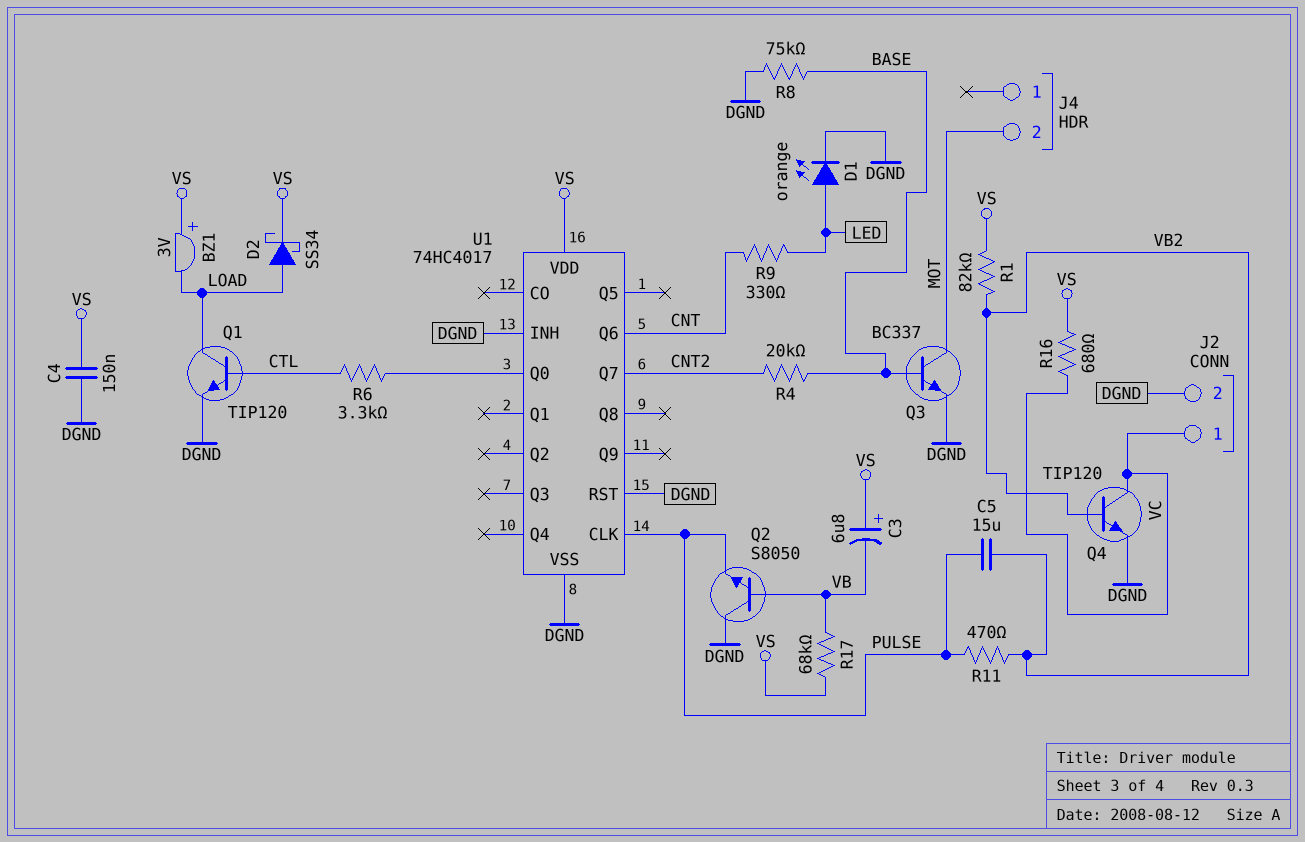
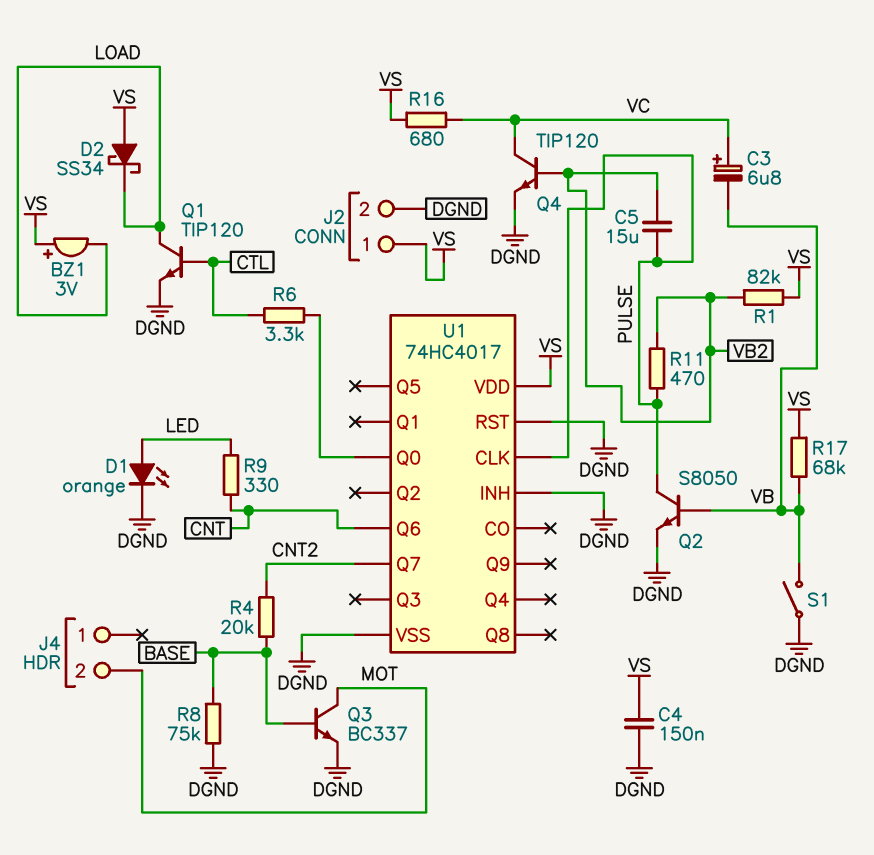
C3: 6.8uF (plus VS, minus VB) -> 6.8uF (plus VC, minus VB)
D2: schottky SS34 (A LOAD, K VS) -> schottky SS34 (A VS, K LOAD)
J2 pin 1: VC -> VS
Q2: NPN S8050 (B VB, C DGND, E PULSE) -> NPN S8050 (B VB, C PULSE, E DGND)
S1: none -> switch (DGND, VB)

